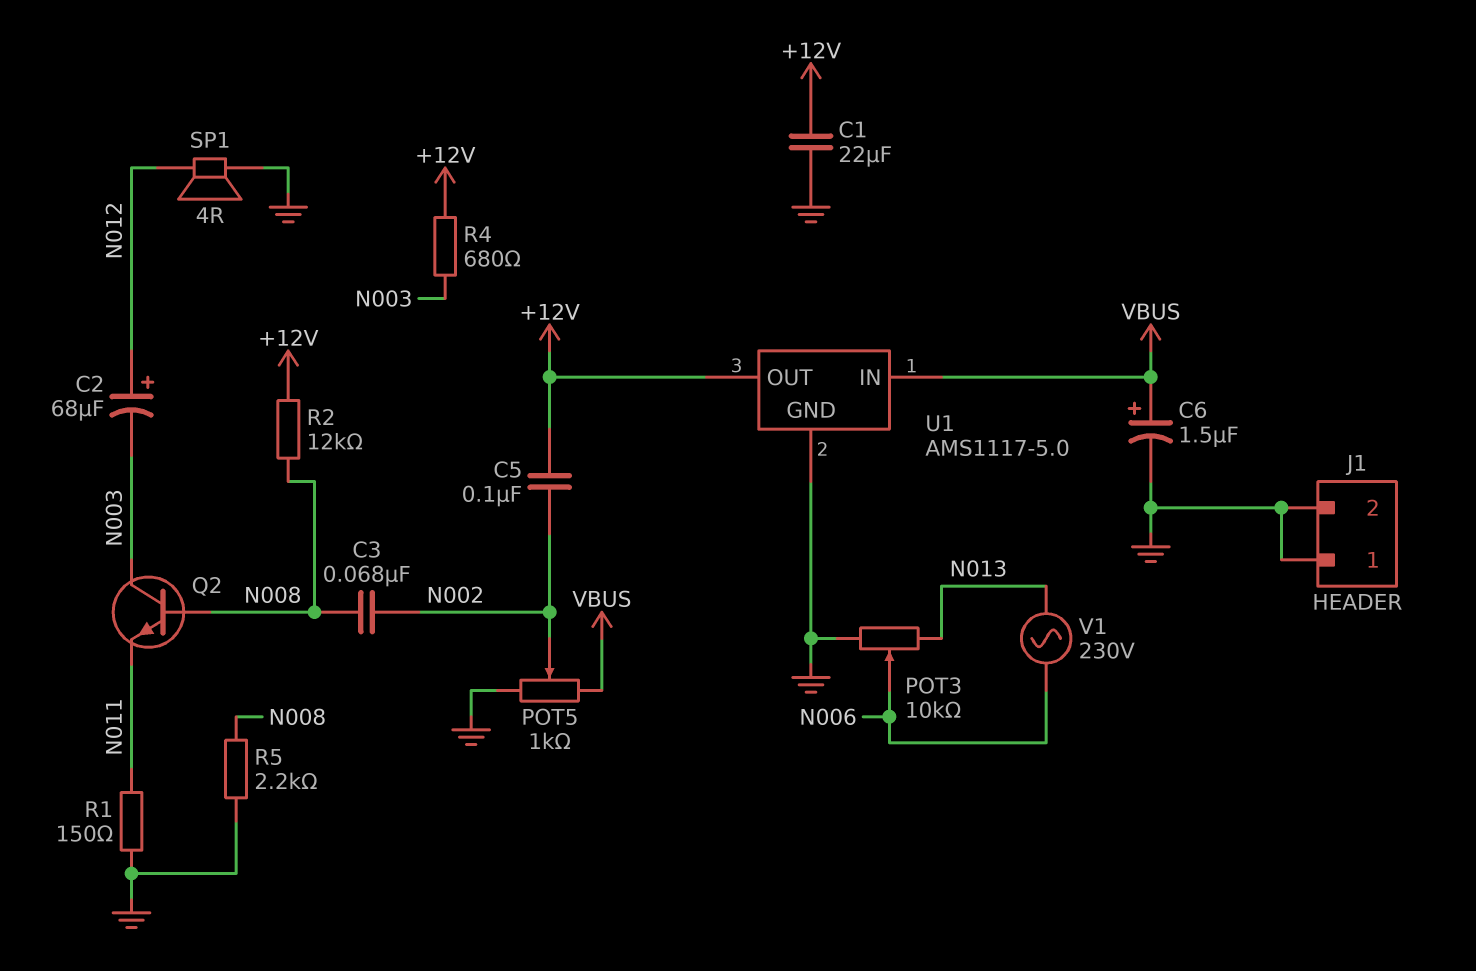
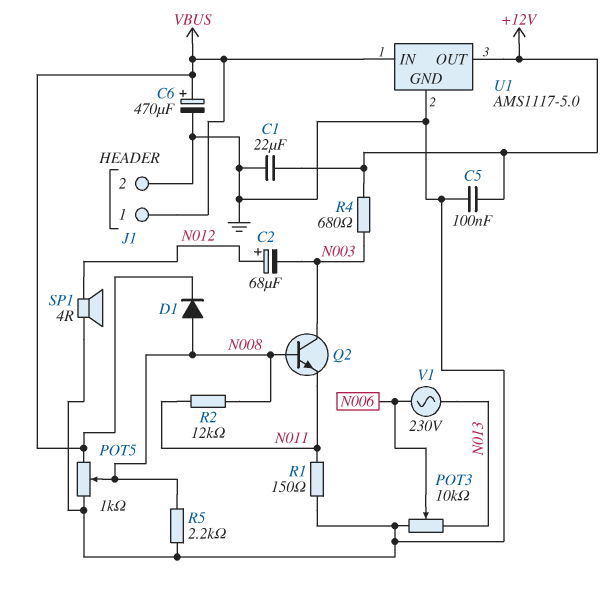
C3: 68nF (N002, N008) -> none
C5: 100nF (+12V, N002) -> 100nF (+12V, GND)
C6: 1.5uF (plus VBUS, minus GND) -> 470uF (plus VBUS, minus GND)
D1: none -> diode (A N008, K VBUS)
J1 pin 1: GND -> VBUS
POT5: 1k (GND, VBUS, wiper N002) -> 1k (GND, VBUS, wiper N008)
R2: 12k (+12V, N008) -> 12k (N008, N011)

